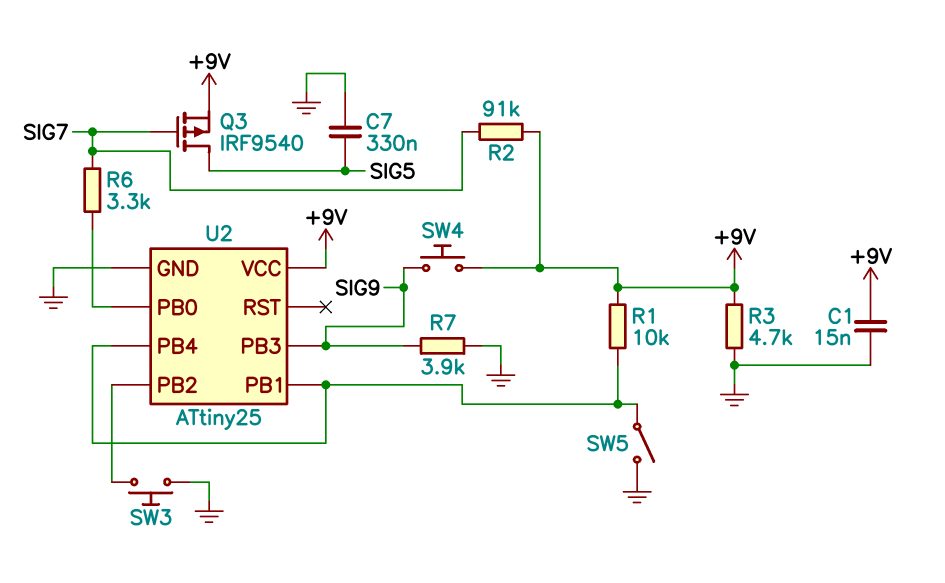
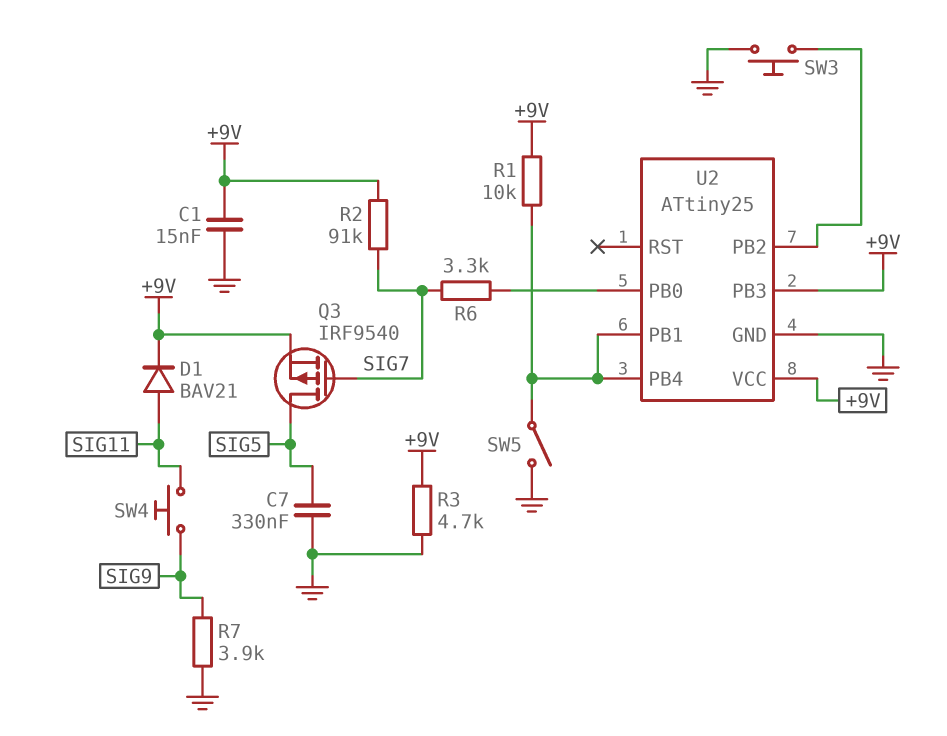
D1: none -> diode BAV21 (A SIG11, K +9V)
SW4: button (+9V, SIG9) -> button (SIG9, SIG11)
U2 pin PB3: SIG9 -> +9V

